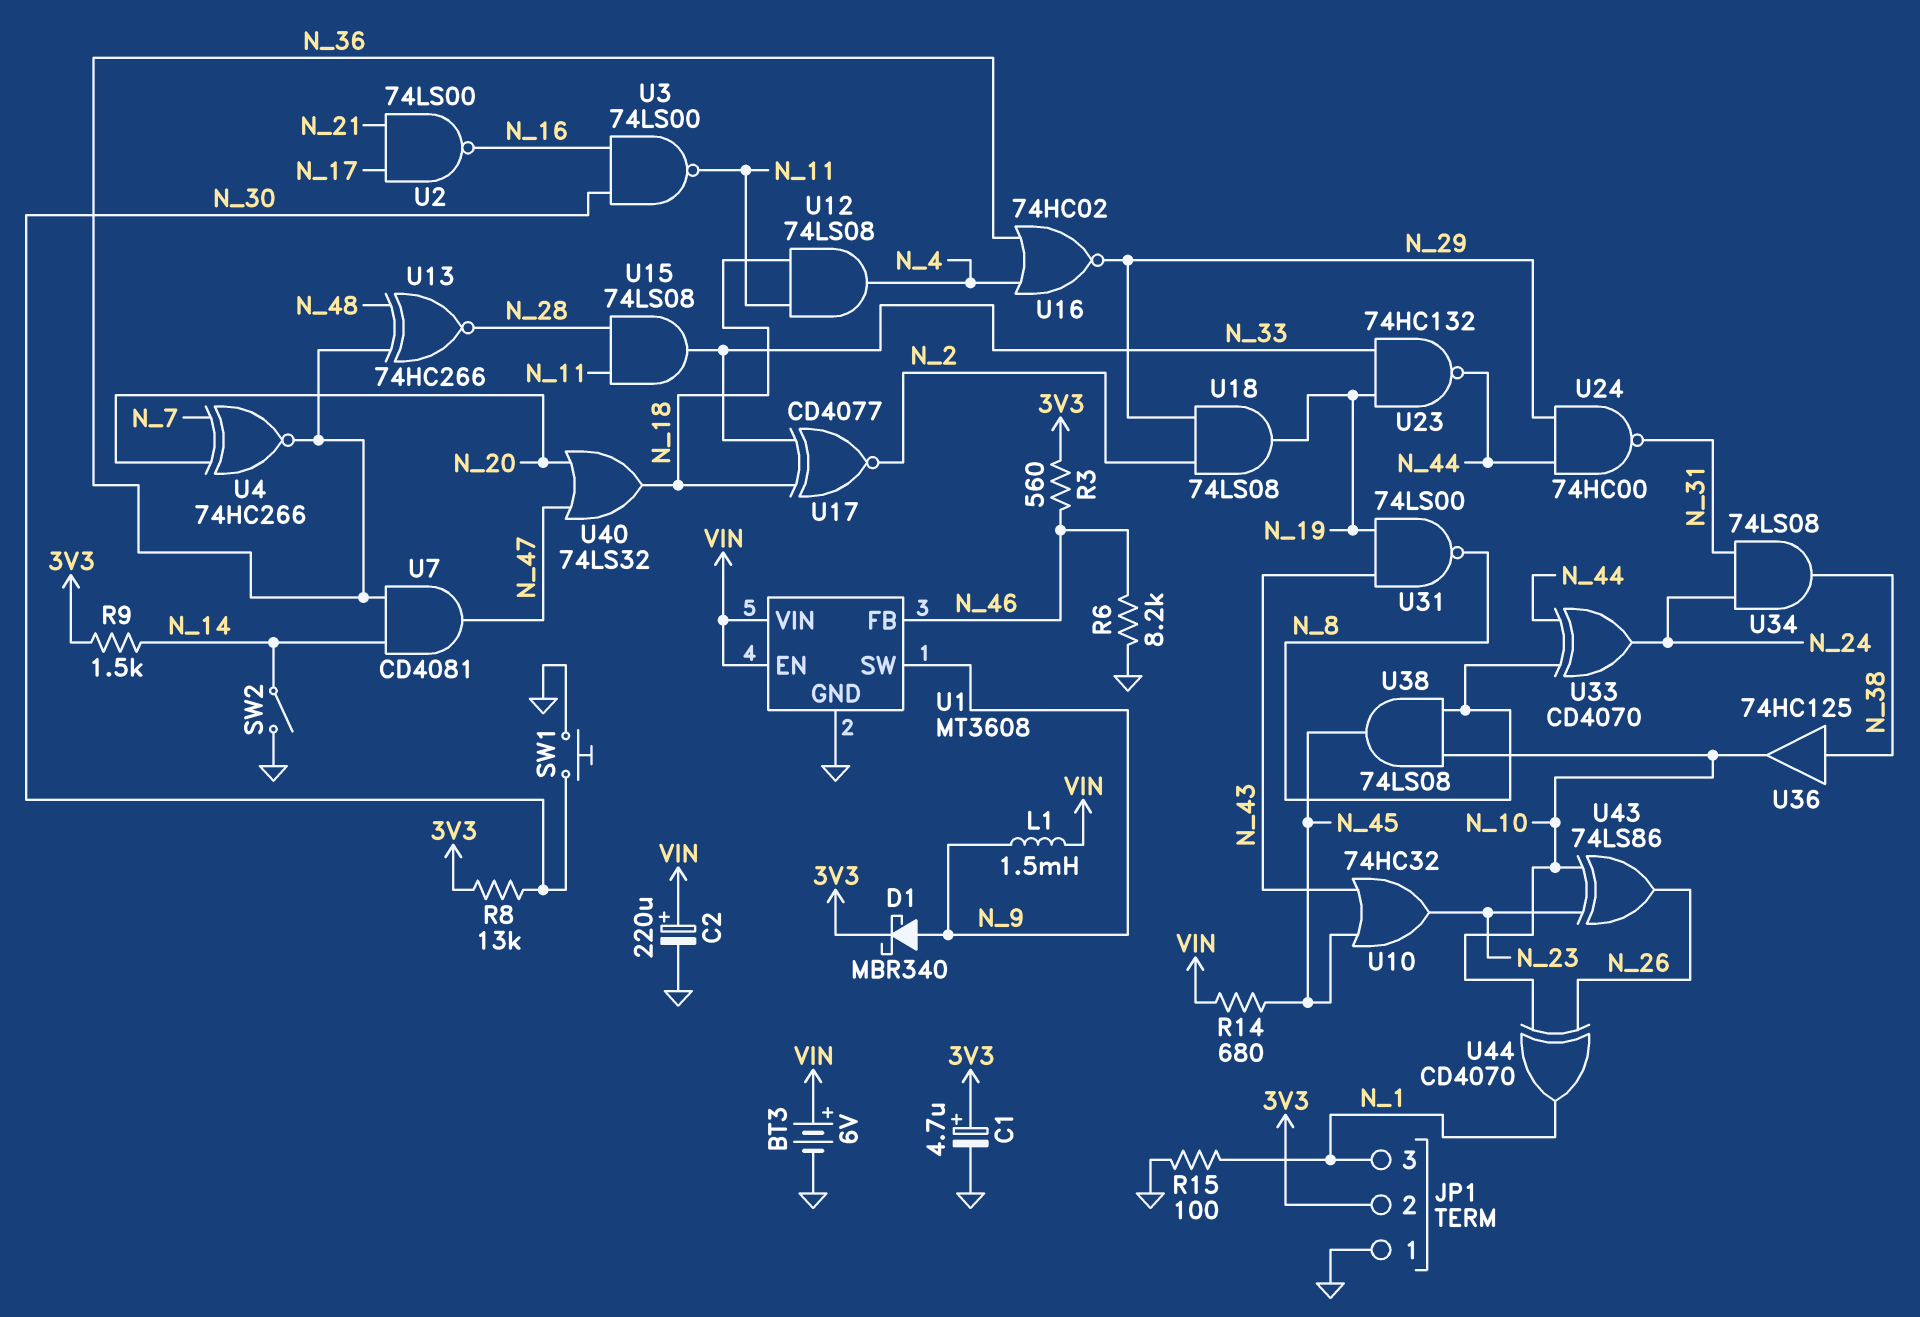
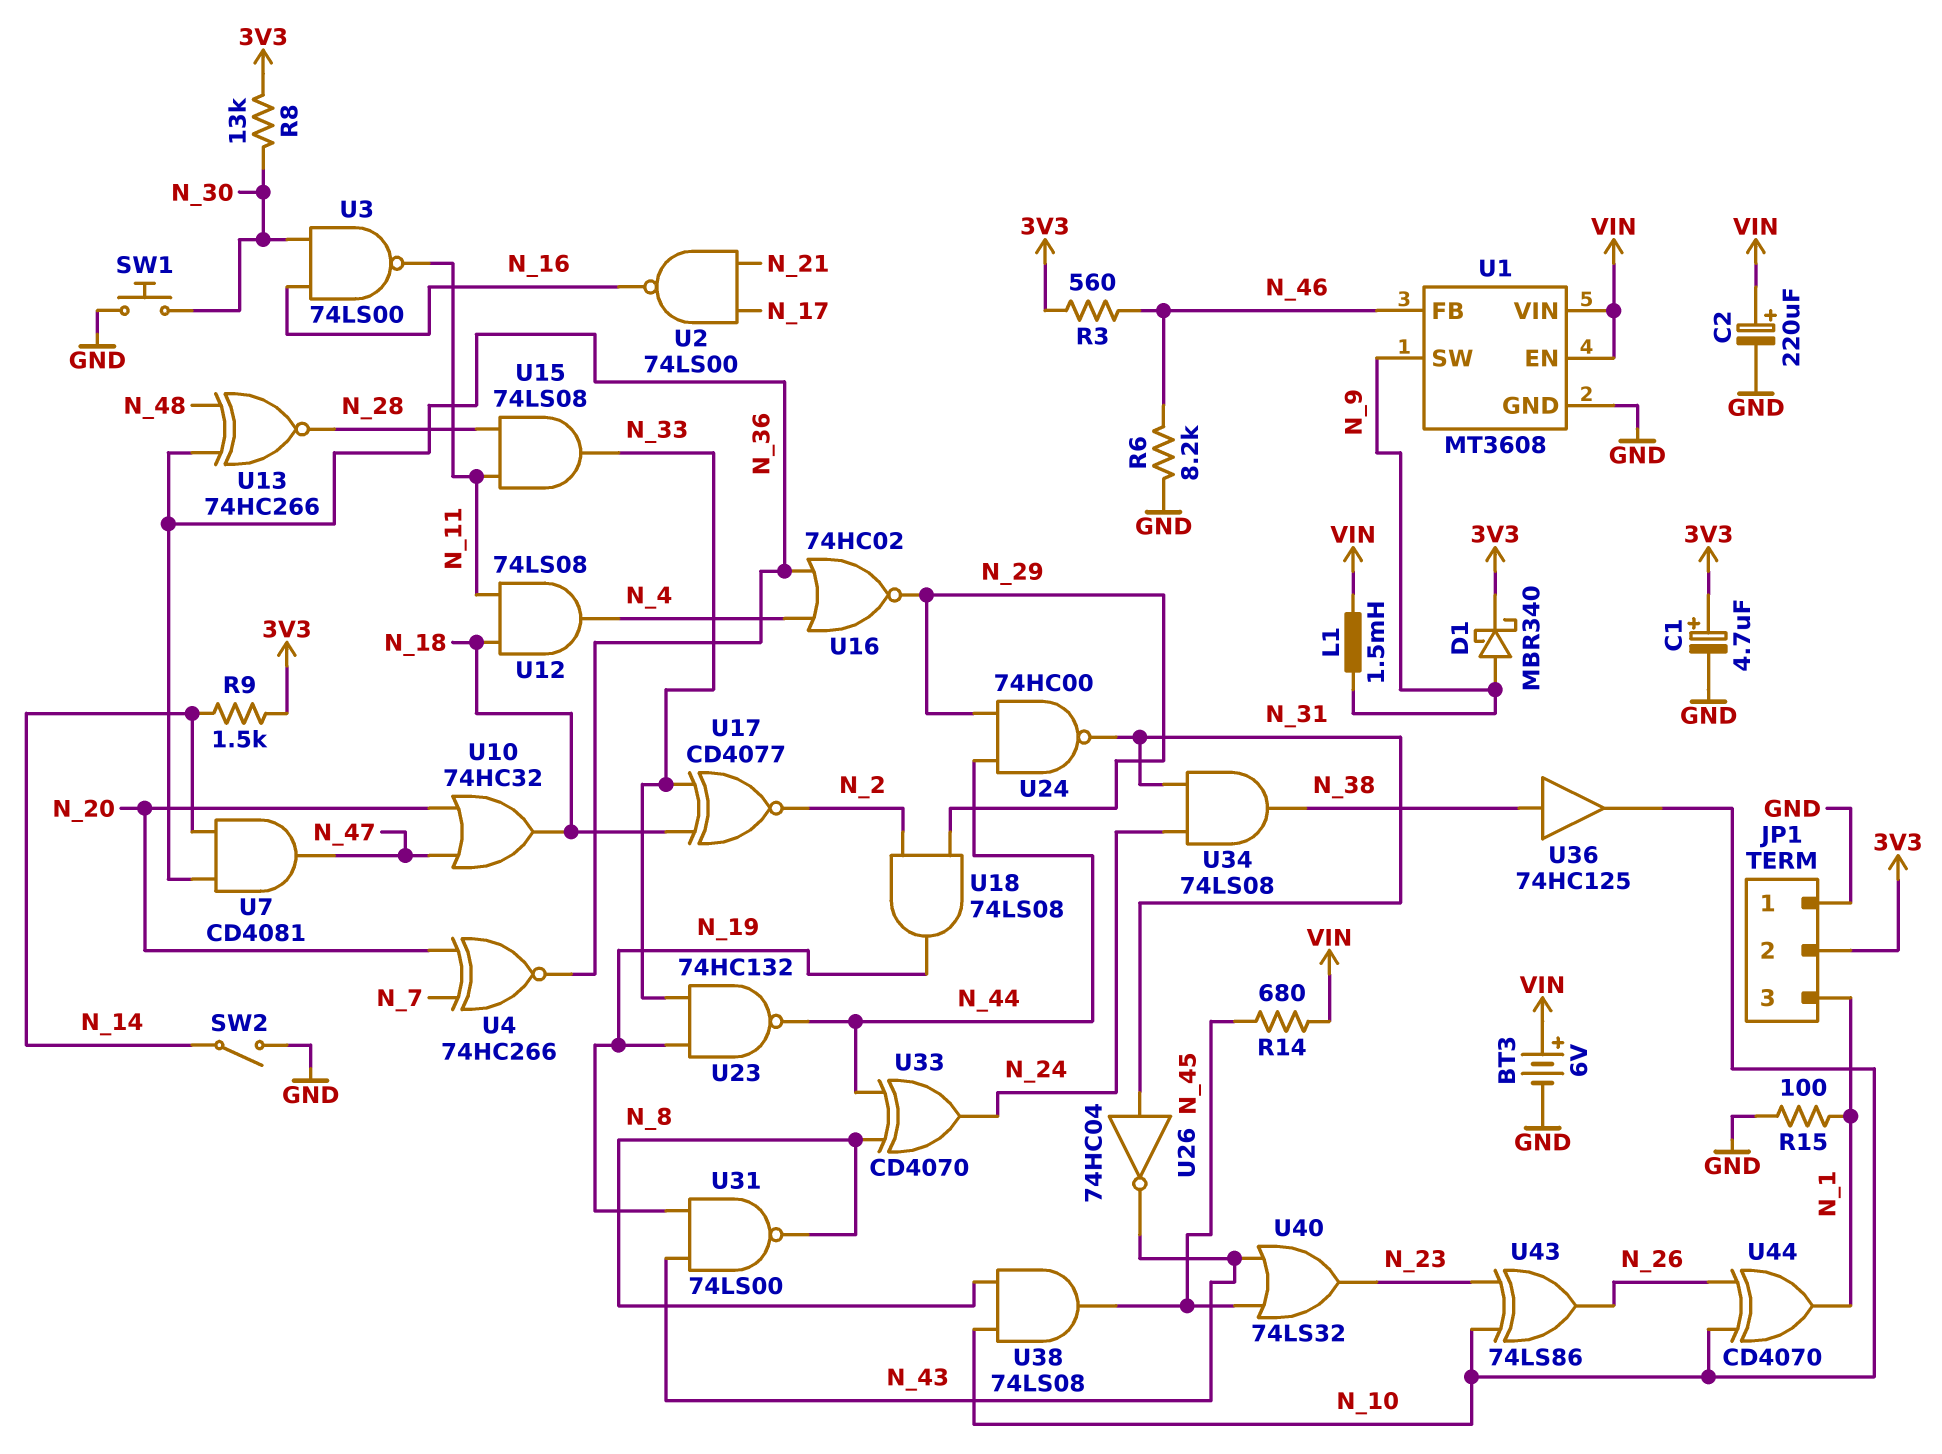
U10: OR 74HC32 (in N_43, in N_45, out N_23) -> OR 74HC32 (in N_20, in N_47, out N_18)
U26: none -> NOT 74HC04 (in N_31, out N_43)
U40: OR 74LS32 (in N_20, in N_47, out N_18) -> OR 74LS32 (in N_43, in N_45, out N_23)

